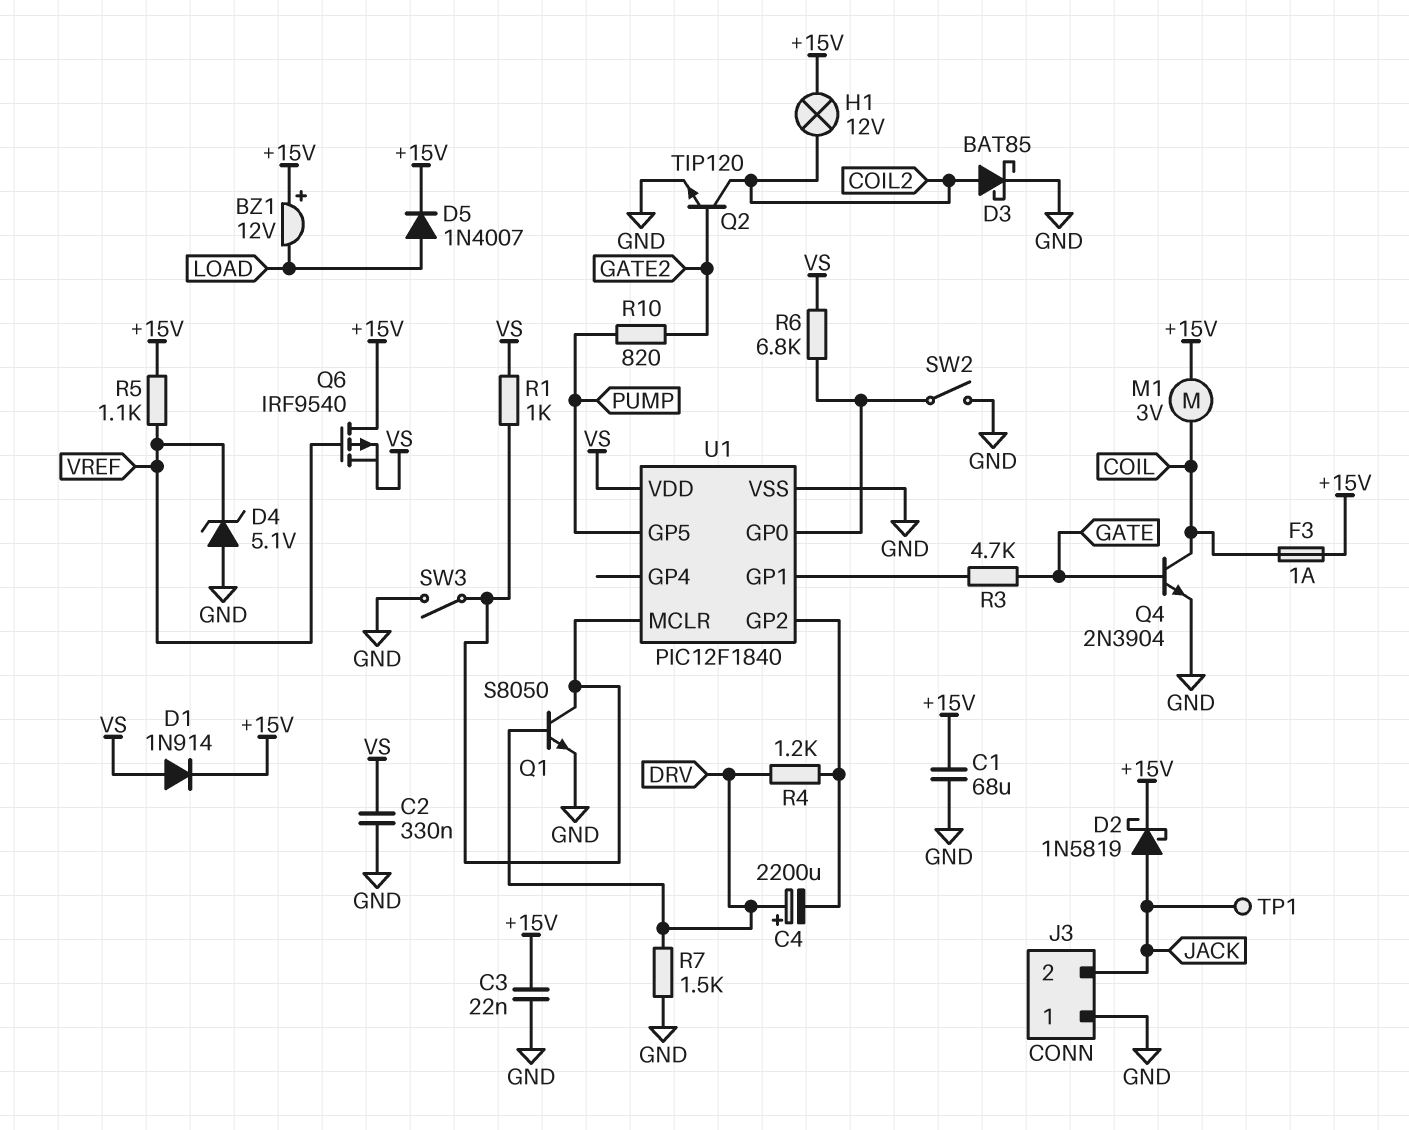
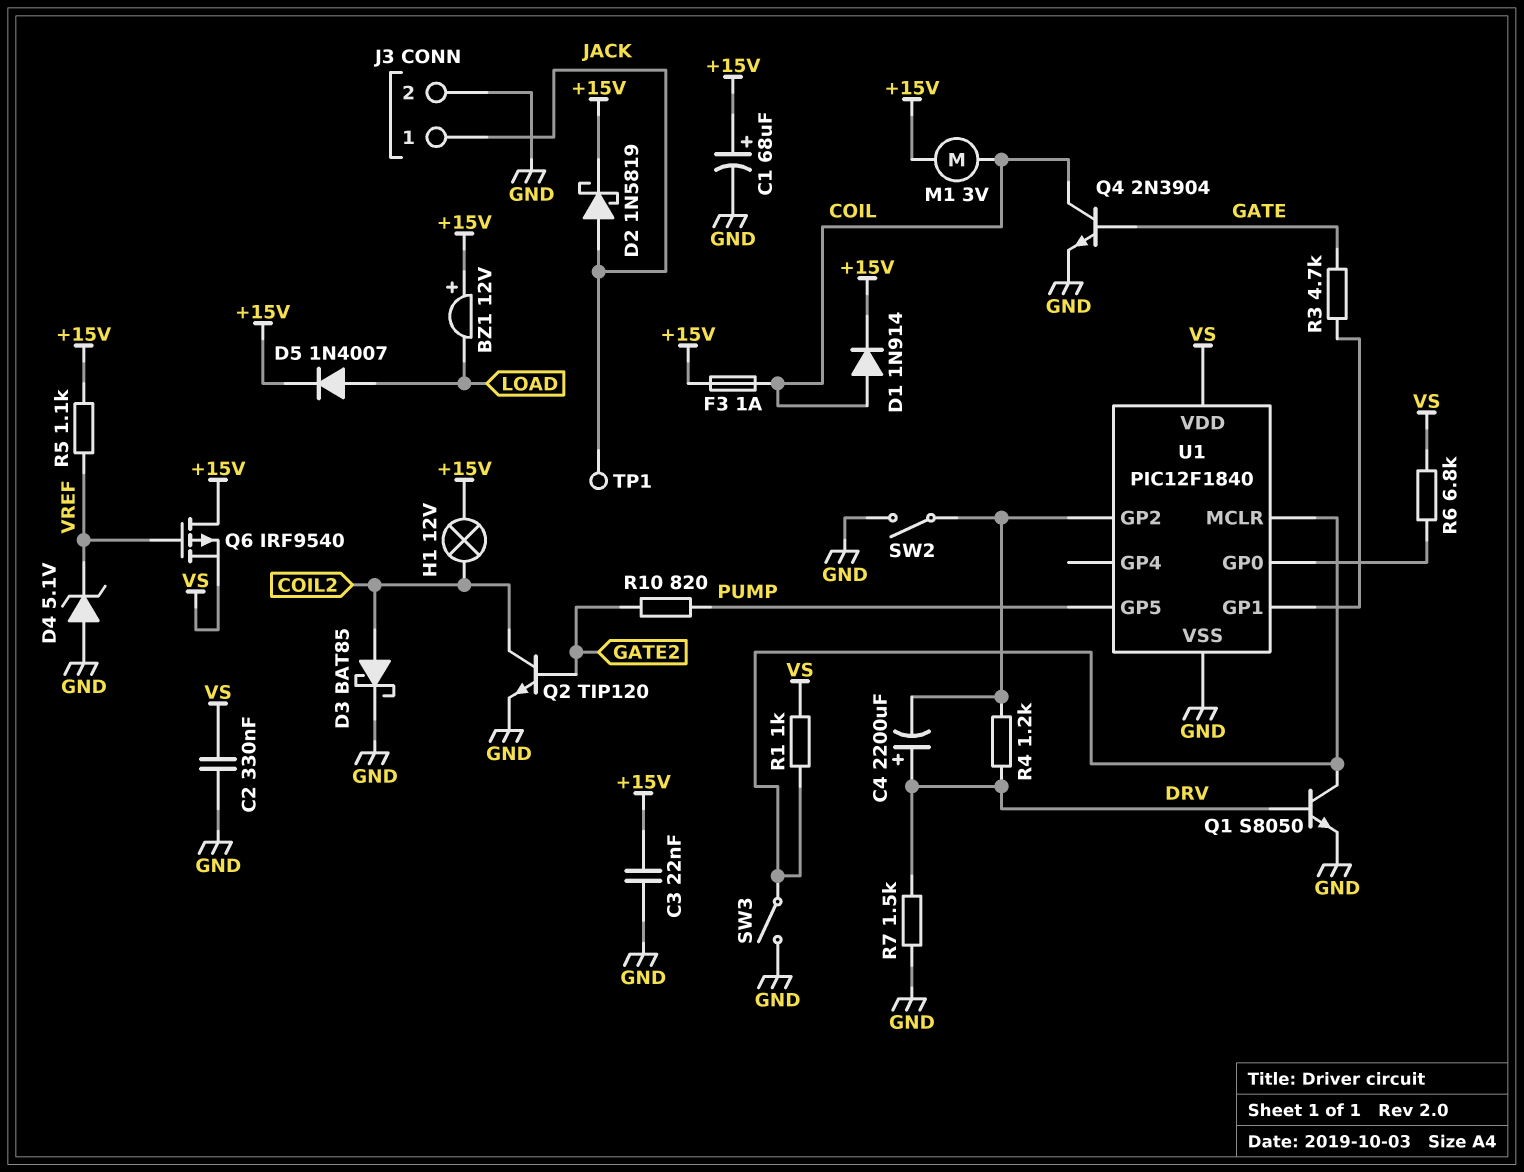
C1: 68uF (+15V, GND) -> 68uF (plus +15V, minus GND)
D1: diode 1N914 (A VS, K +15V) -> diode 1N914 (A COIL, K +15V)
J3 pin 1: GND -> JACK
J3 pin 2: JACK -> GND
SW2: switch (GND, U1/GP0) -> switch (GND, U1/GP2)

